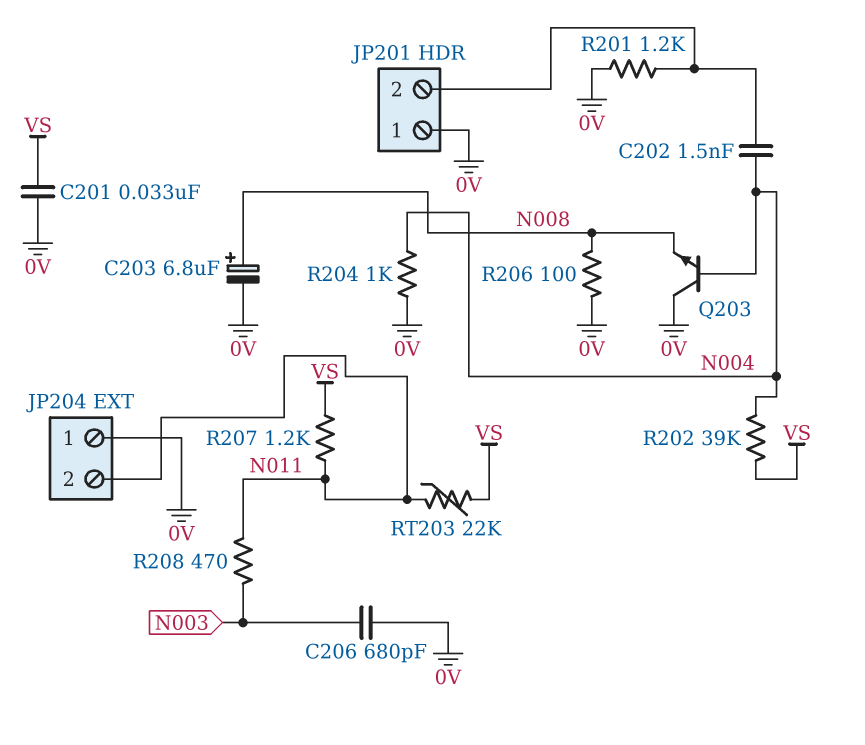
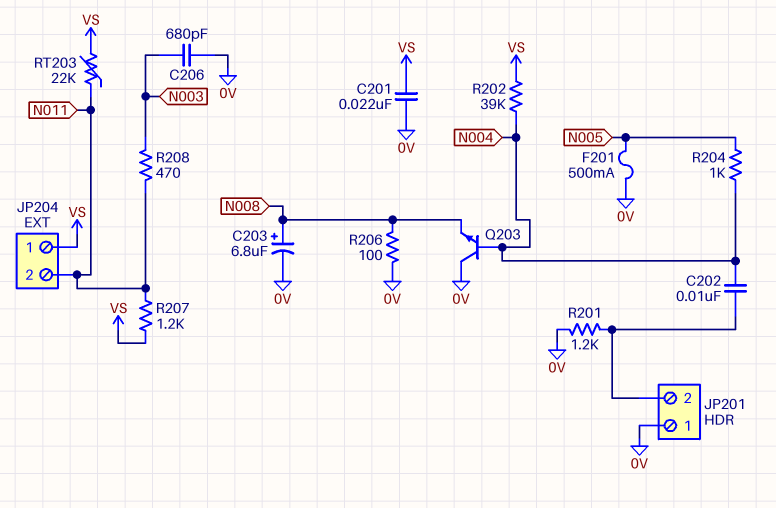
C201: 33nF (0V, VS) -> 22nF (0V, VS)
C202: 1.5nF (JP201/2, N004) -> 10nF (JP201/2, N004)
F201: none -> 500mA (0V, N005)
JP204 pin 1: 0V -> VS
R204: 1k (0V, N004) -> 1k (N004, N005)

